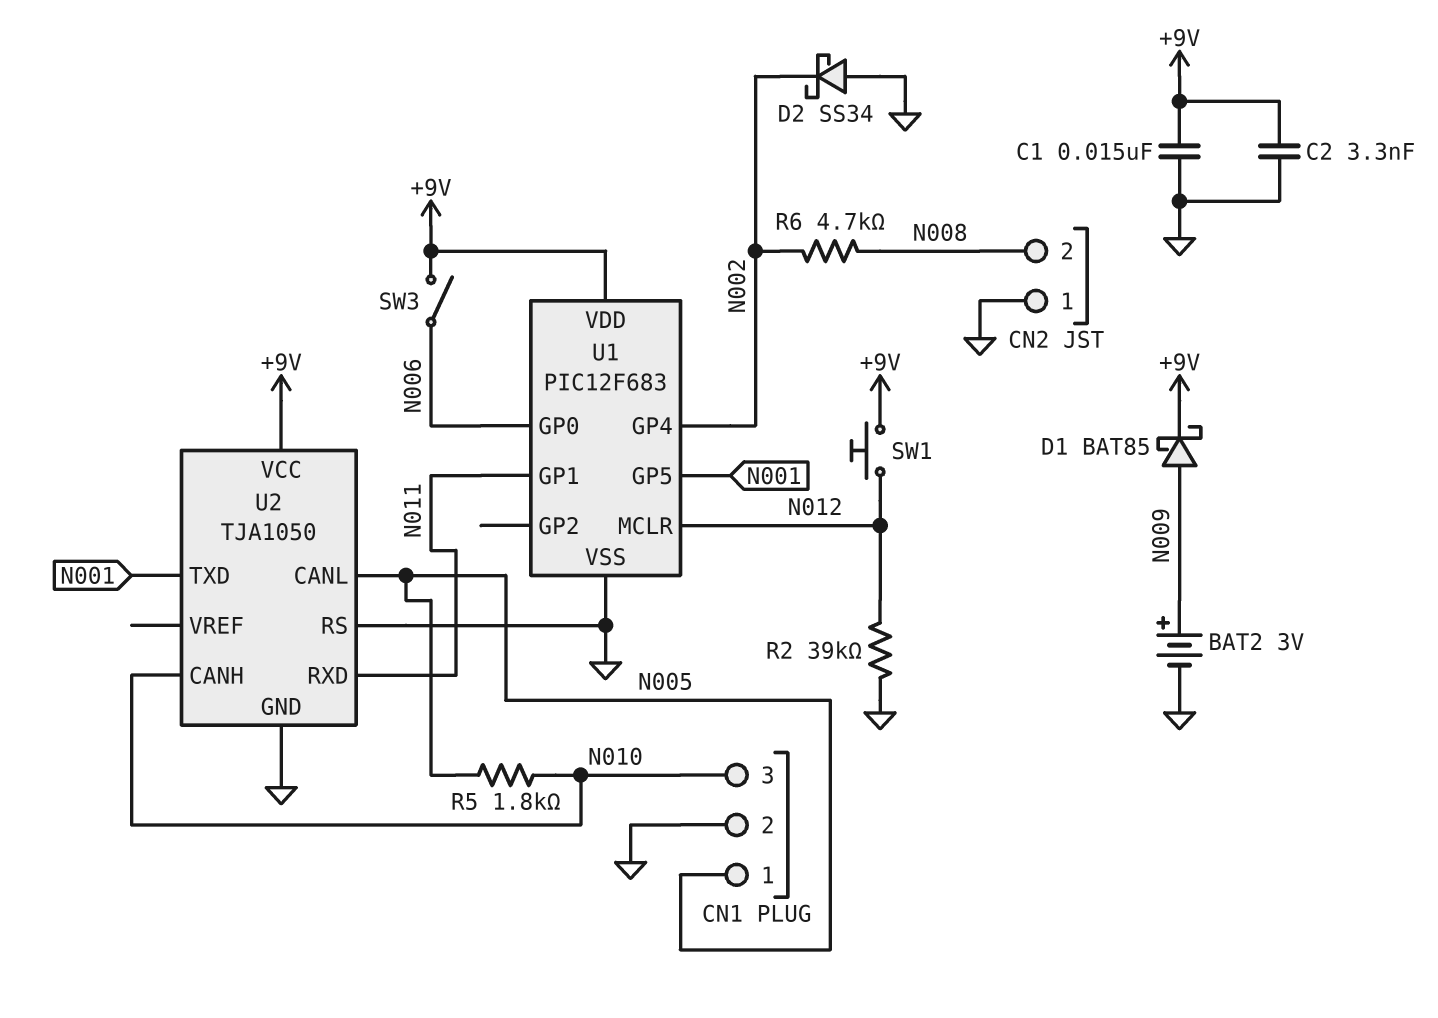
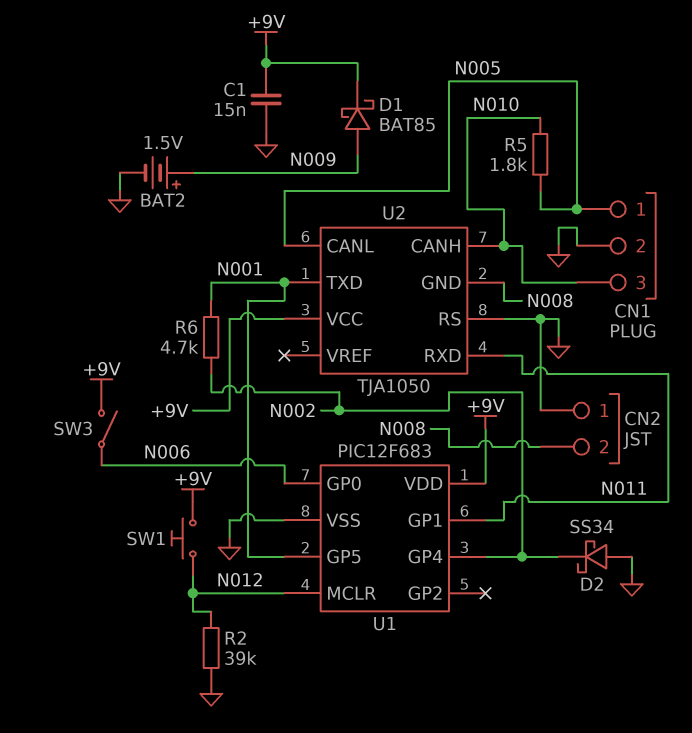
BAT2: 3V (plus N009, minus GND) -> 1.5V (plus N009, minus GND)
C2: 3.3nF (+9V, GND) -> none
R6: 4.7k (N002, N008) -> 4.7k (N001, N002)
U2 pin GND: GND -> N008

